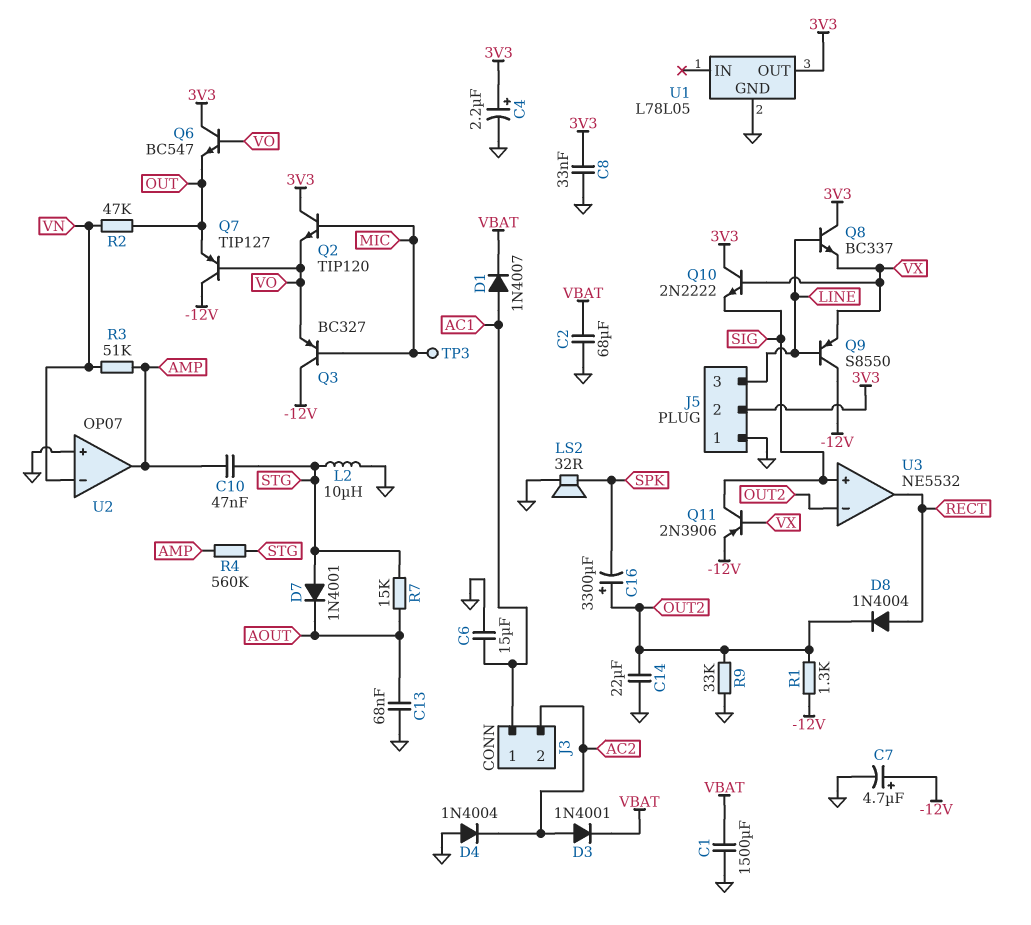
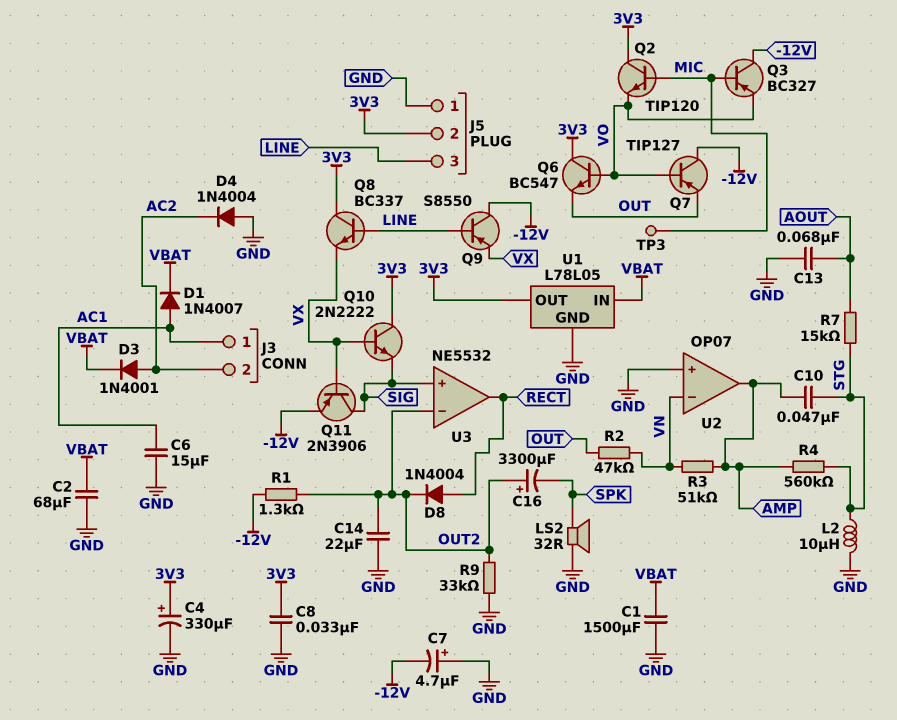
C4: 2.2uF (plus 3V3, minus GND) -> 330uF (plus 3V3, minus GND)
C7: 4.7uF (plus -12V, minus GND) -> 4.7uF (plus GND, minus -12V)
D7: diode 1N4001 (A STG, K AOUT) -> none
U1 pin IN: none -> VBAT

